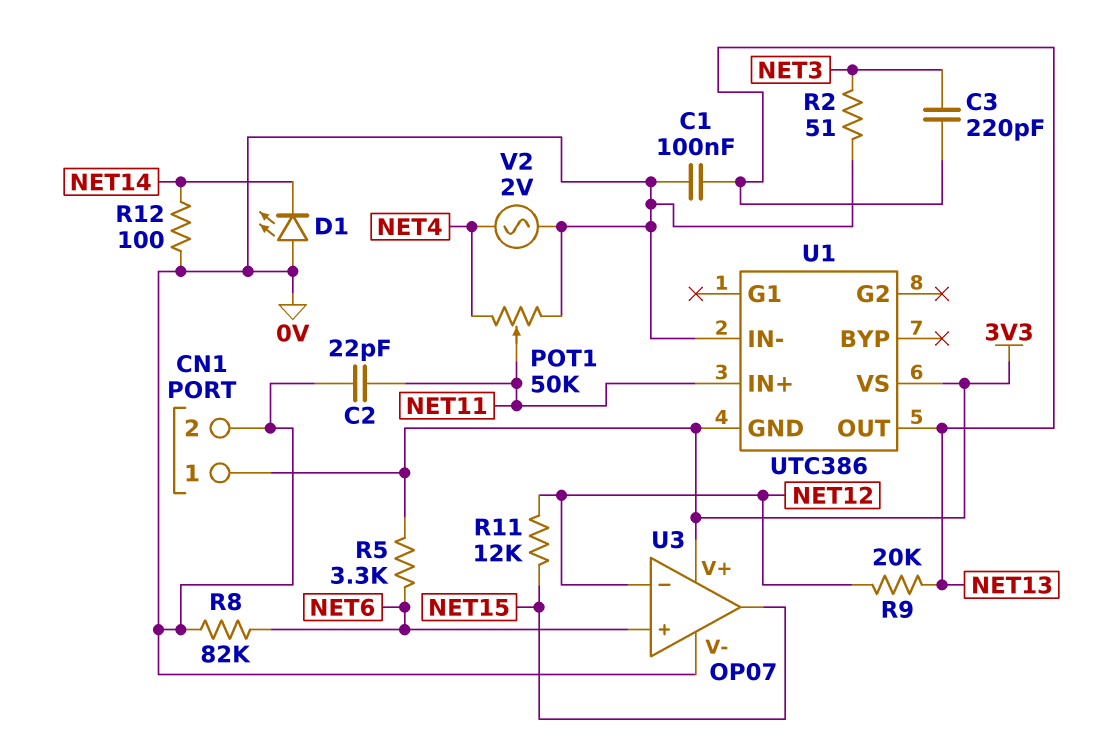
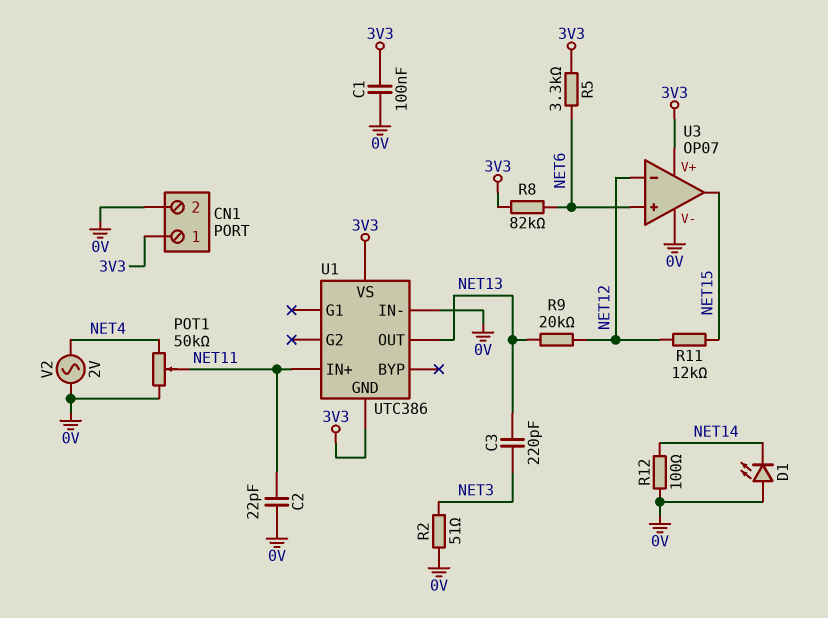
C1: 100nF (0V, NET13) -> 100nF (0V, 3V3)
R8: 82k (0V, NET6) -> 82k (3V3, NET6)

